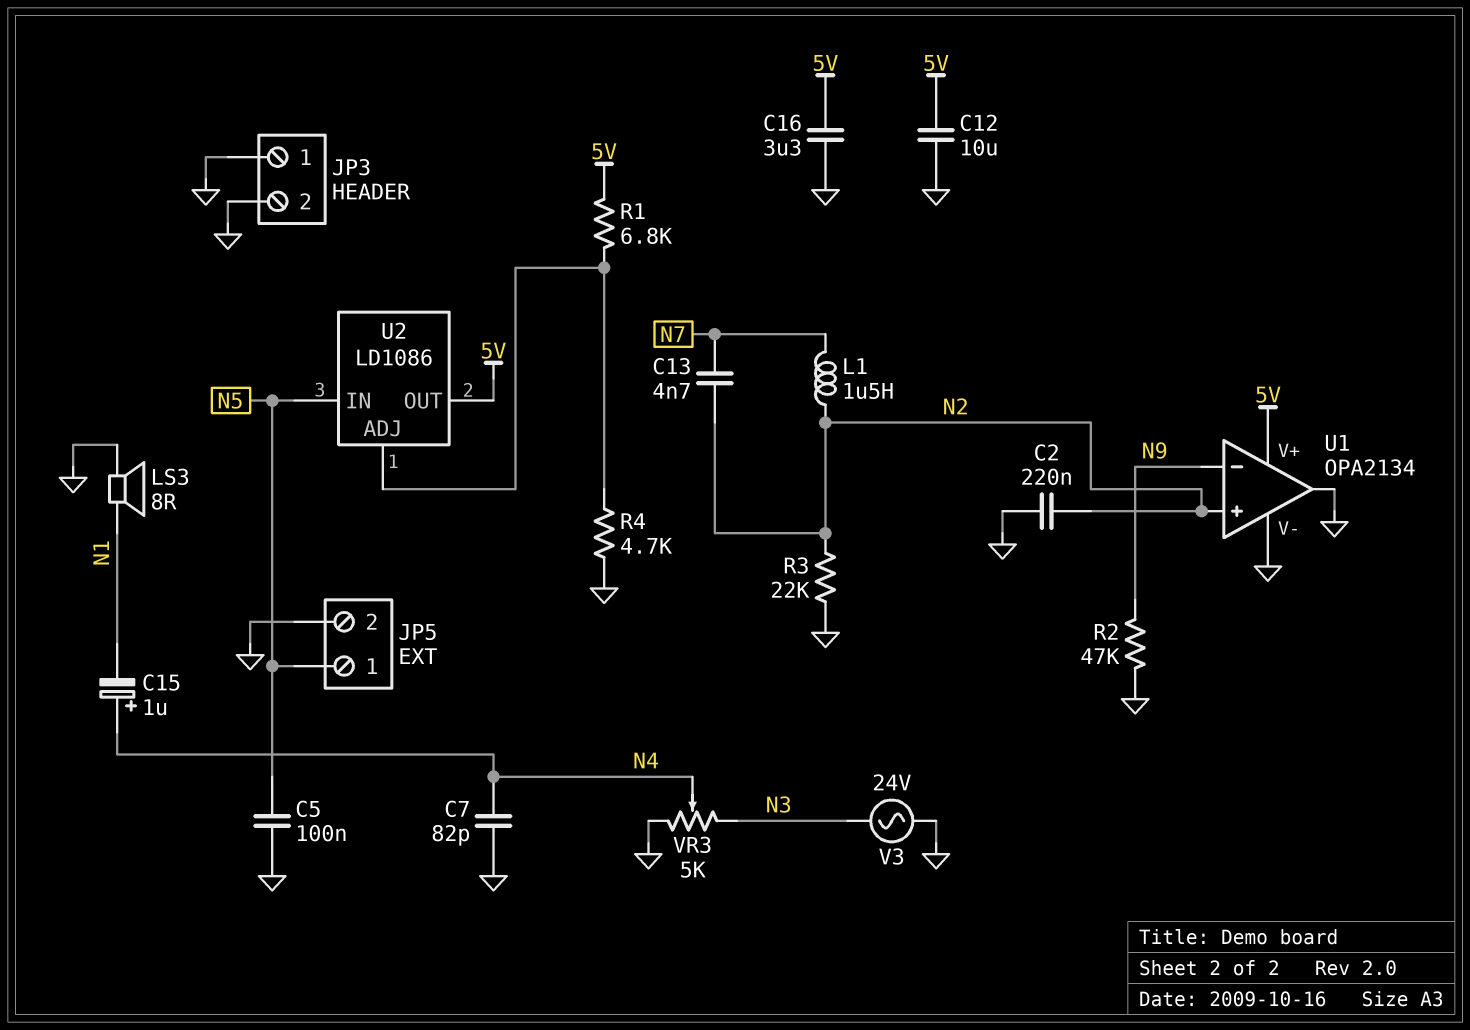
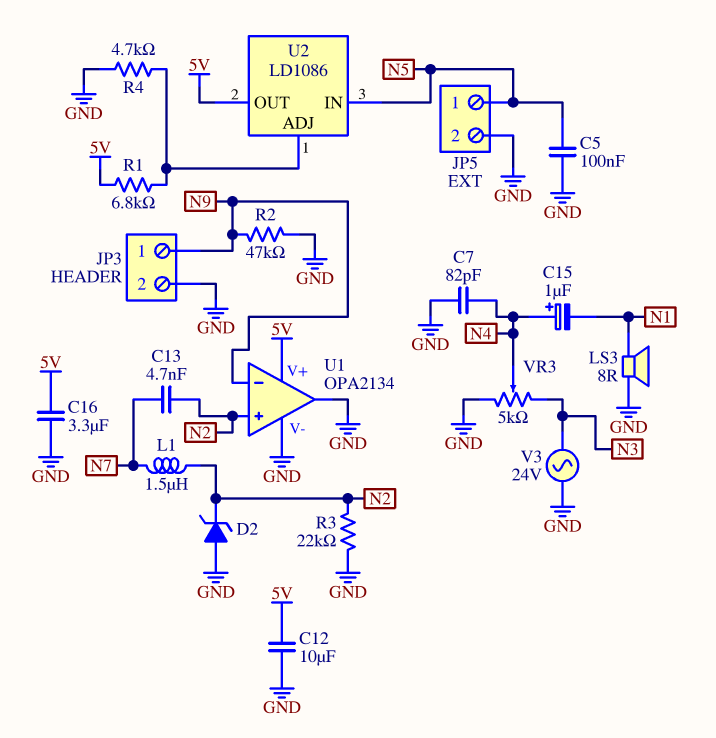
C2: 220nF (GND, N2) -> none
D2: none -> zener (A GND, K N2)
JP3 pin 1: GND -> N9

